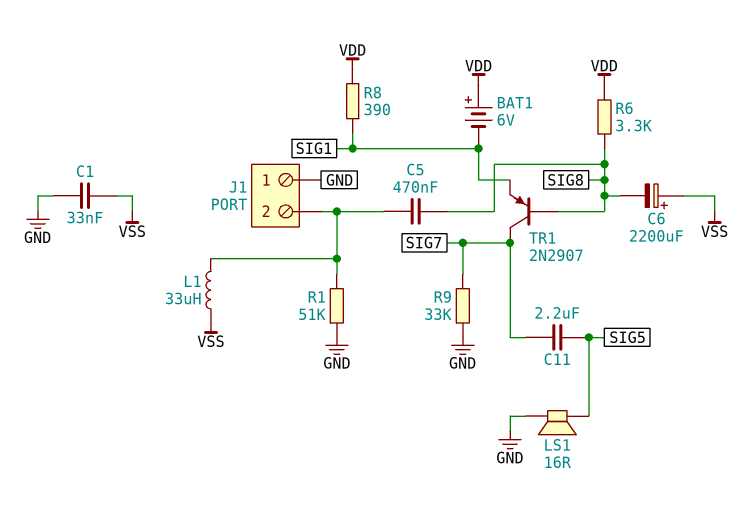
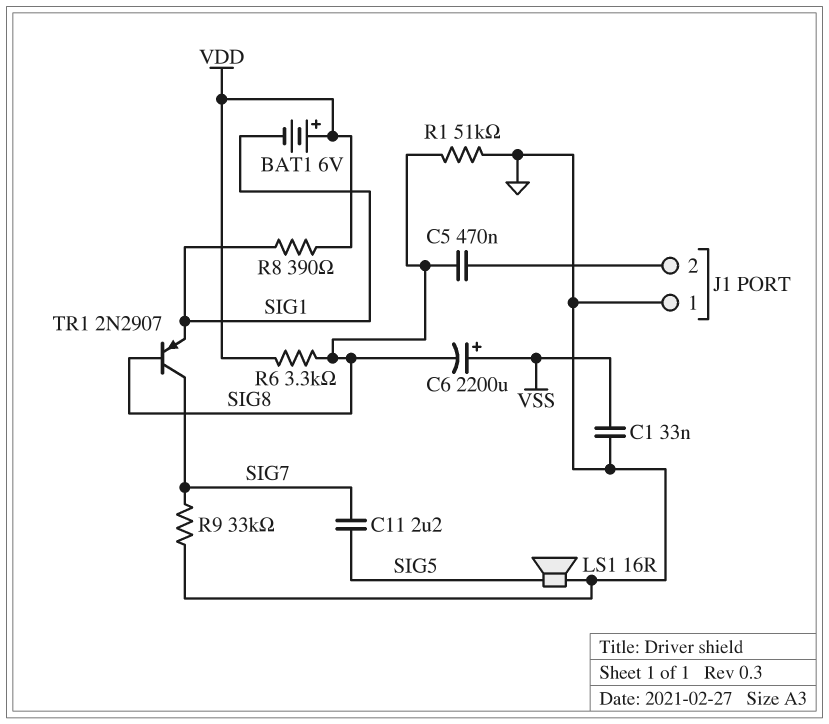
L1: 33uH (J1/2, VSS) -> none
R1: 51k (GND, J1/2) -> 51k (GND, SIG8)

